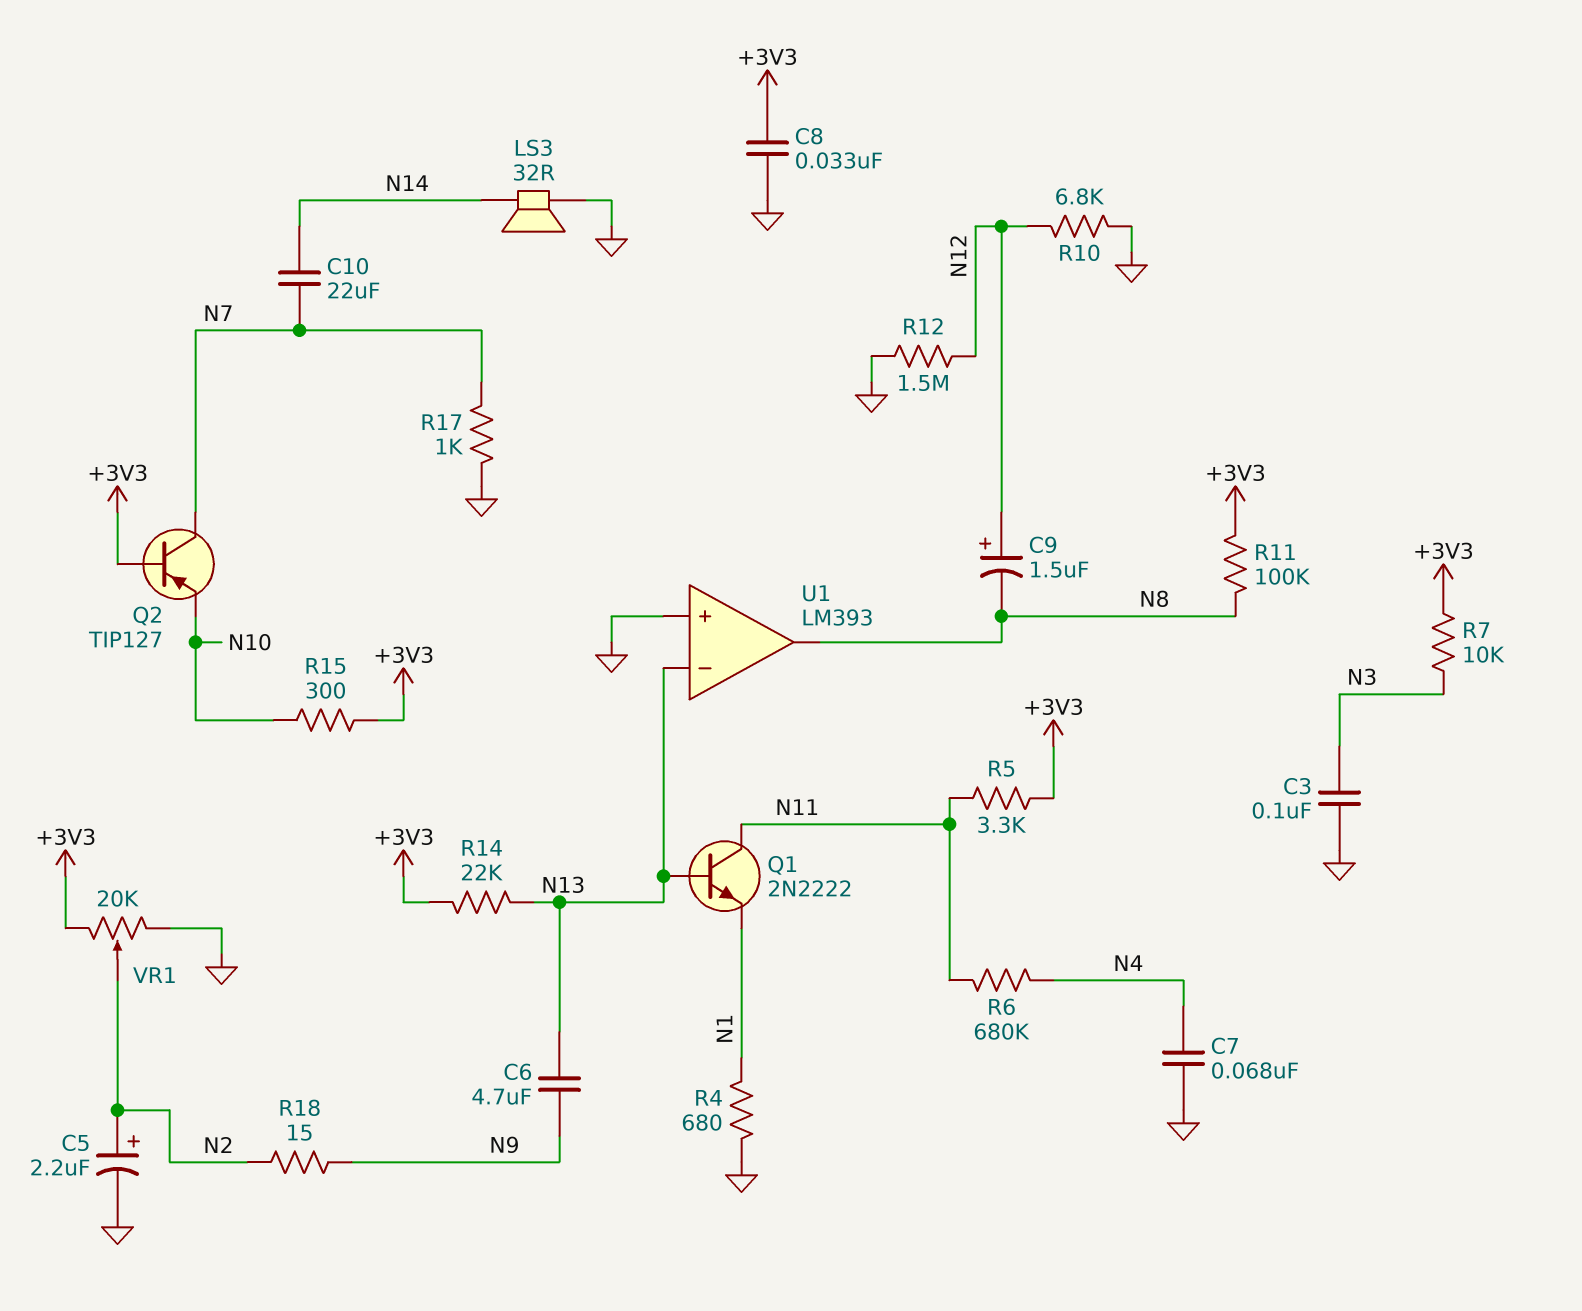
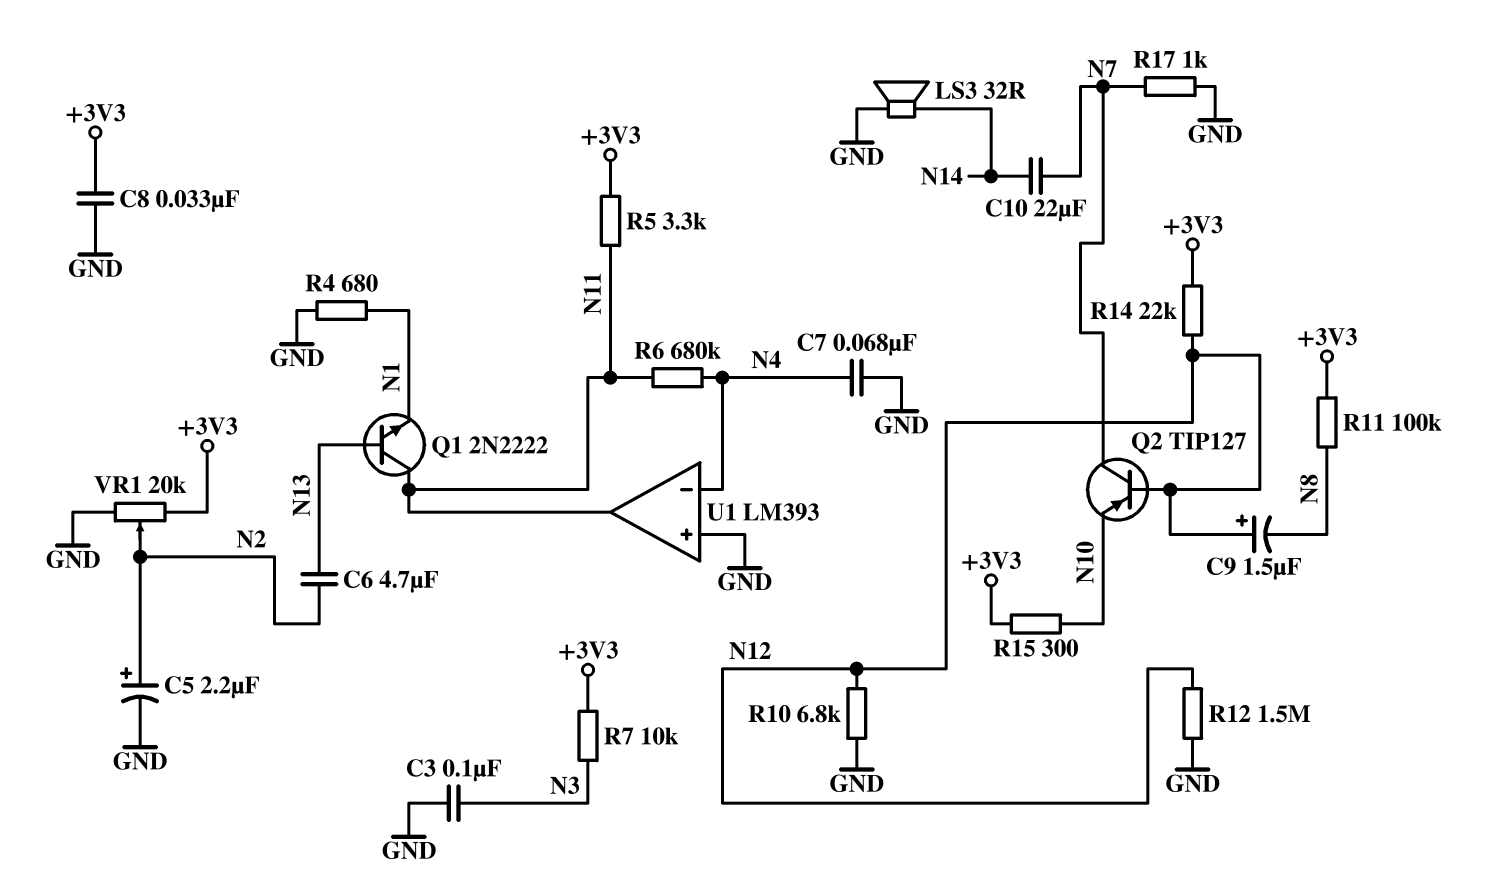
C6: 4.7uF (N9, N13) -> 4.7uF (N2, N13)
Q2: PNP TIP127 (B +3V3, C N7, E N10) -> PNP TIP127 (B N12, C N7, E N10)
R14: 22k (+3V3, N13) -> 22k (+3V3, N12)
R18: 15 (N2, N9) -> none
U1 pin in-: N13 -> N4
U1 pin out: N8 -> N11

